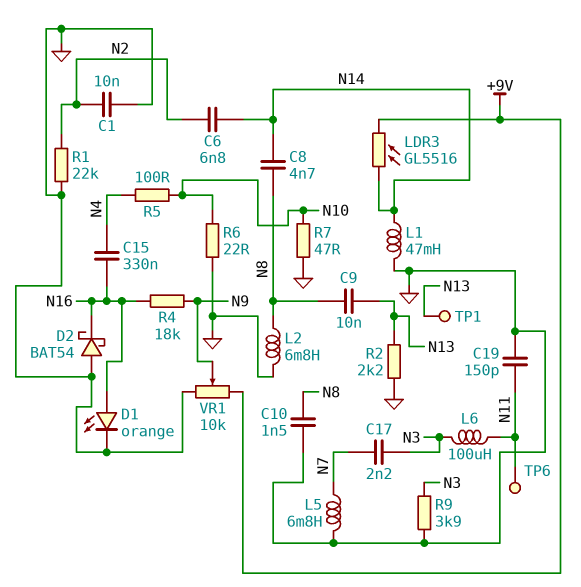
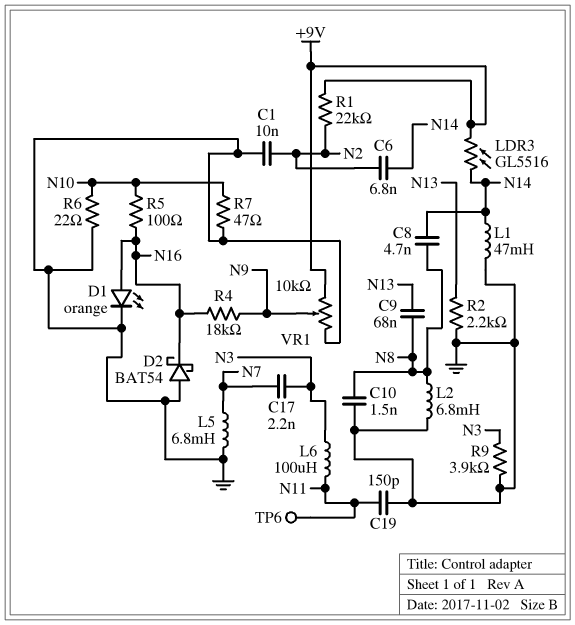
C9: 10nF (N8, N13) -> 68nF (N8, N13)
C15: 330nF (N4, N16) -> none
R1: 22k (GND, N2) -> 22k (+9V, N2)
R5: 100 (N4, N10) -> 100 (N10, N16)
TP1: test point (N13) -> none

